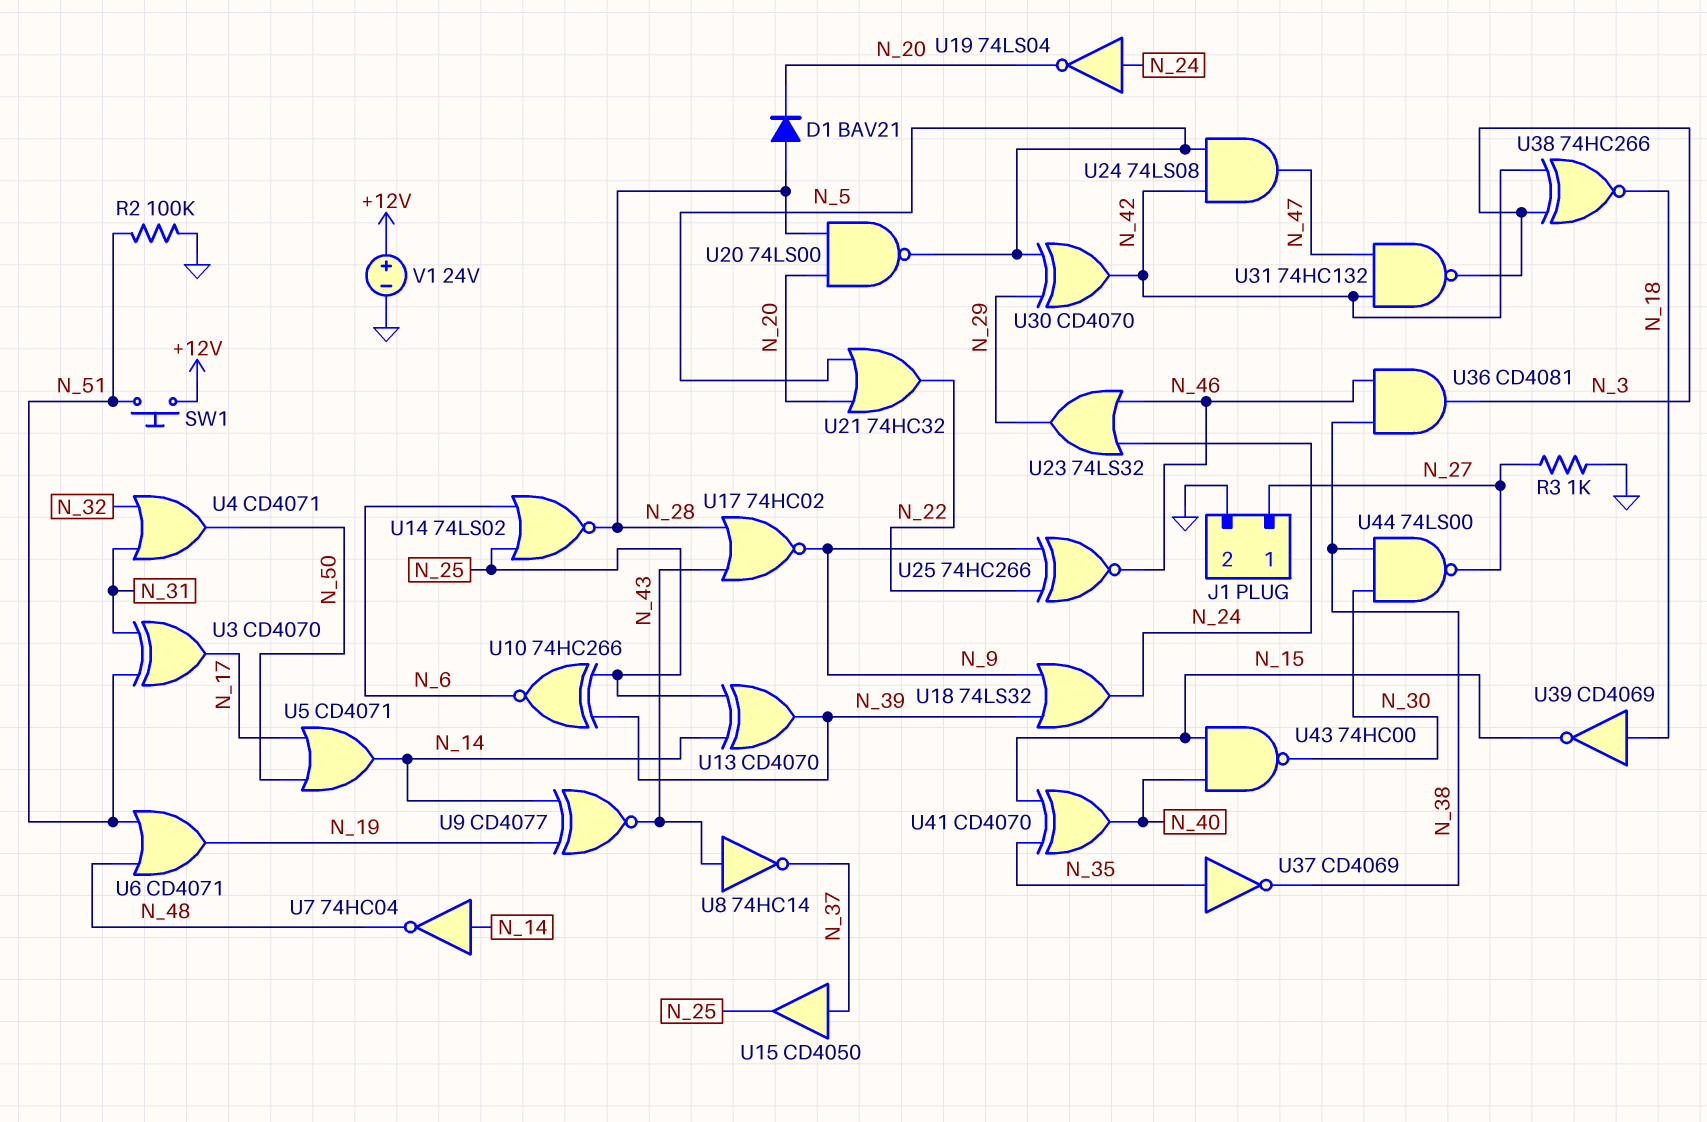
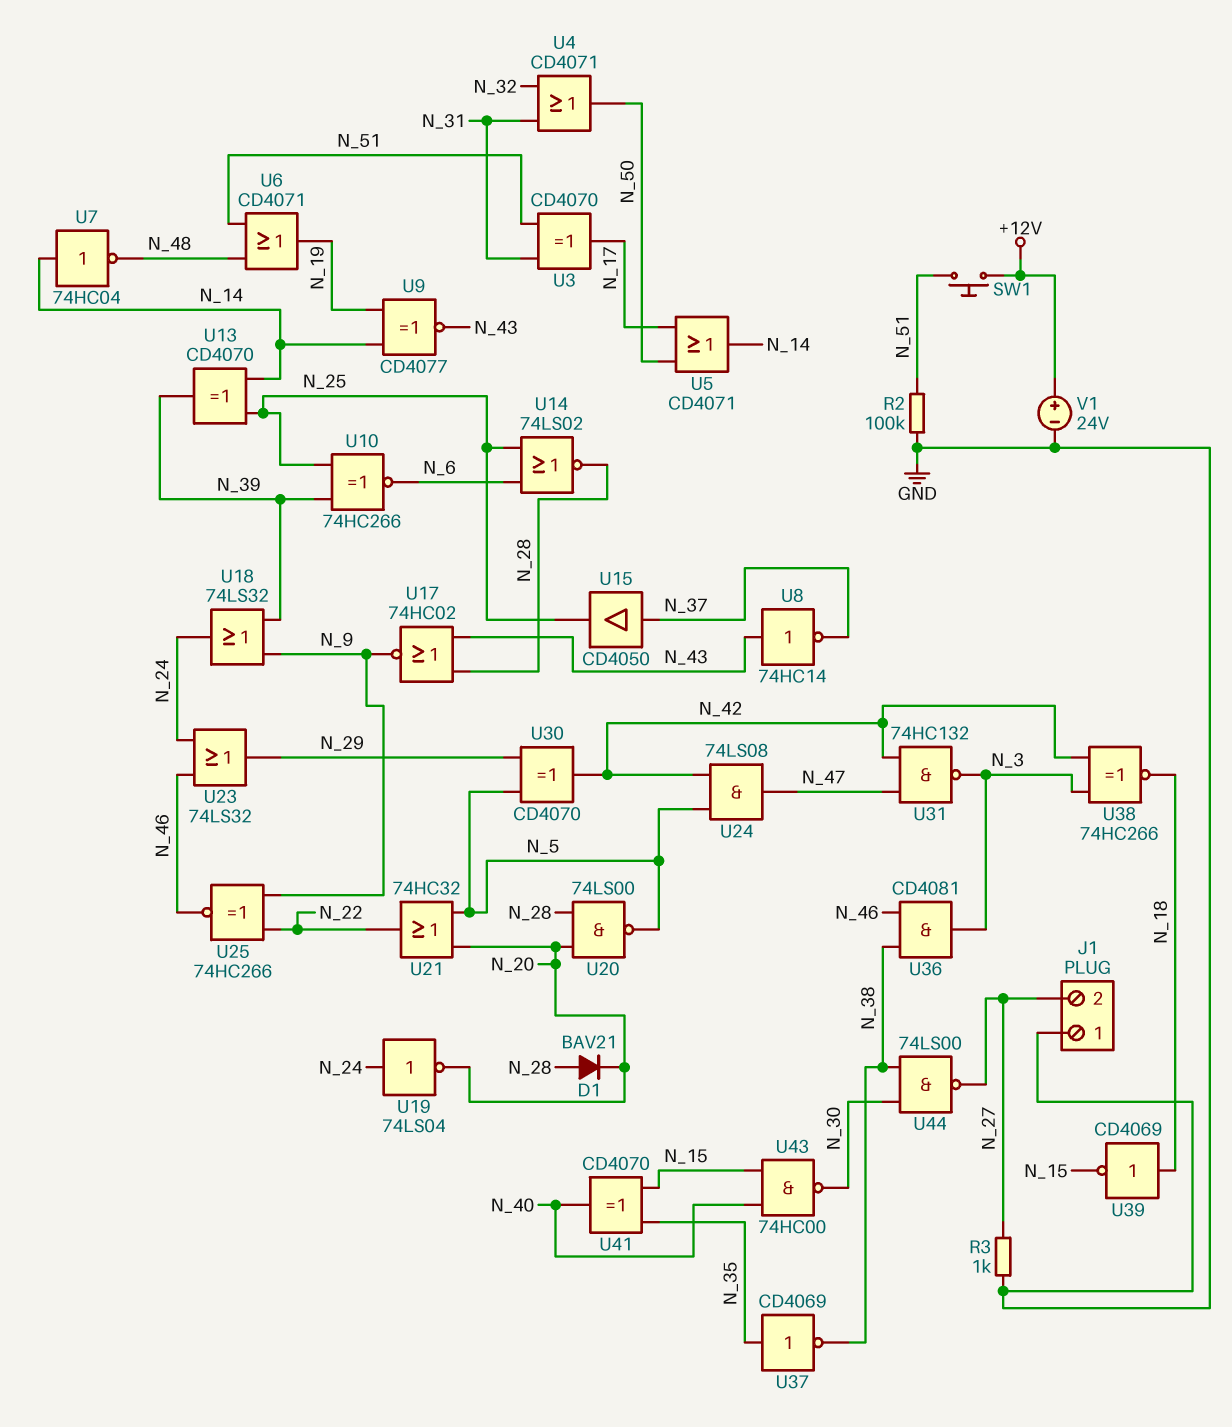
J1 pin 1: N_27 -> GND
J1 pin 2: GND -> N_27

